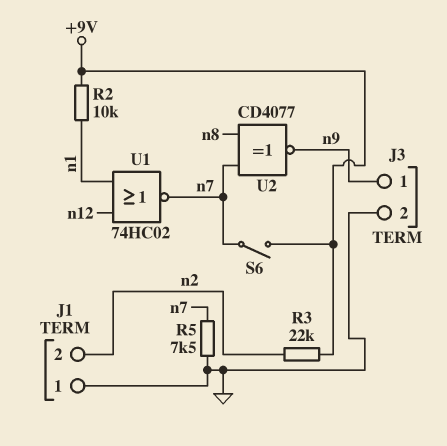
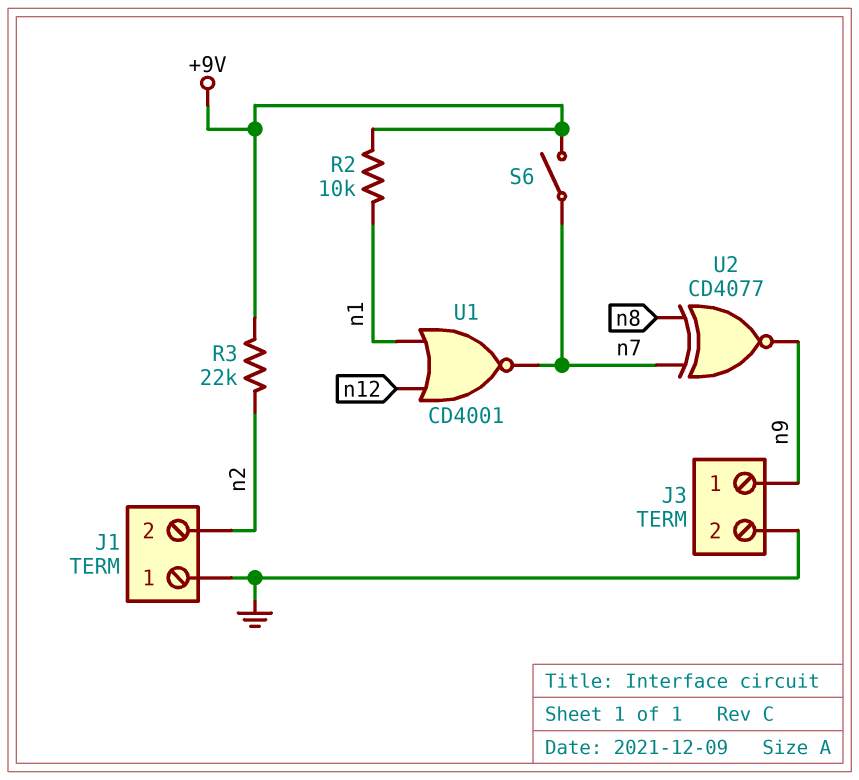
R5: 7.5k (GND, n7) -> none
U1: NOR 74HC02 (in n1, in n12, out n7) -> NOR CD4001 (in n1, in n12, out n7)

